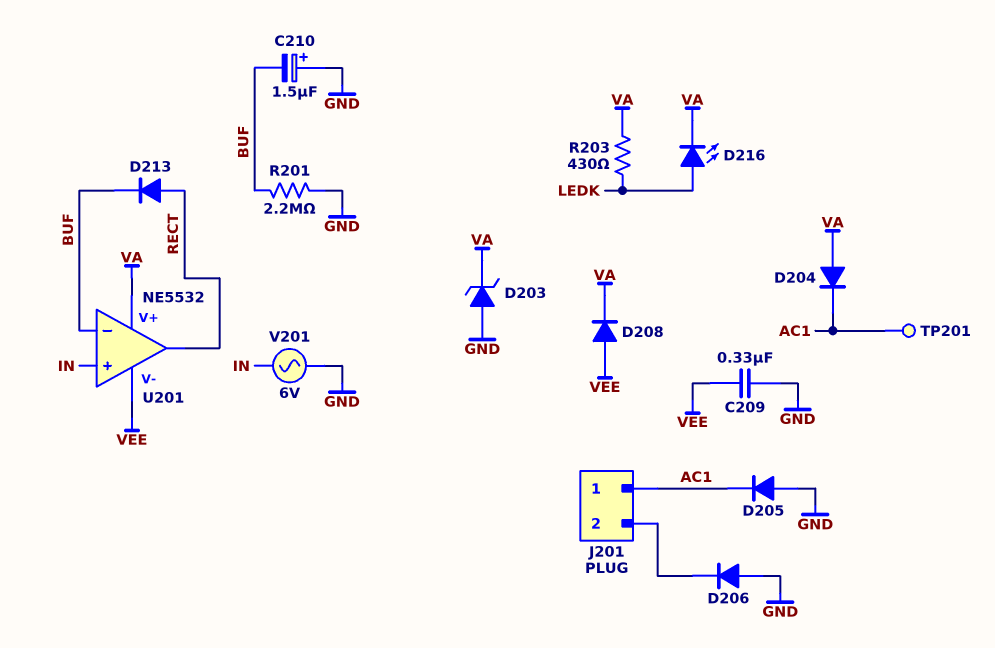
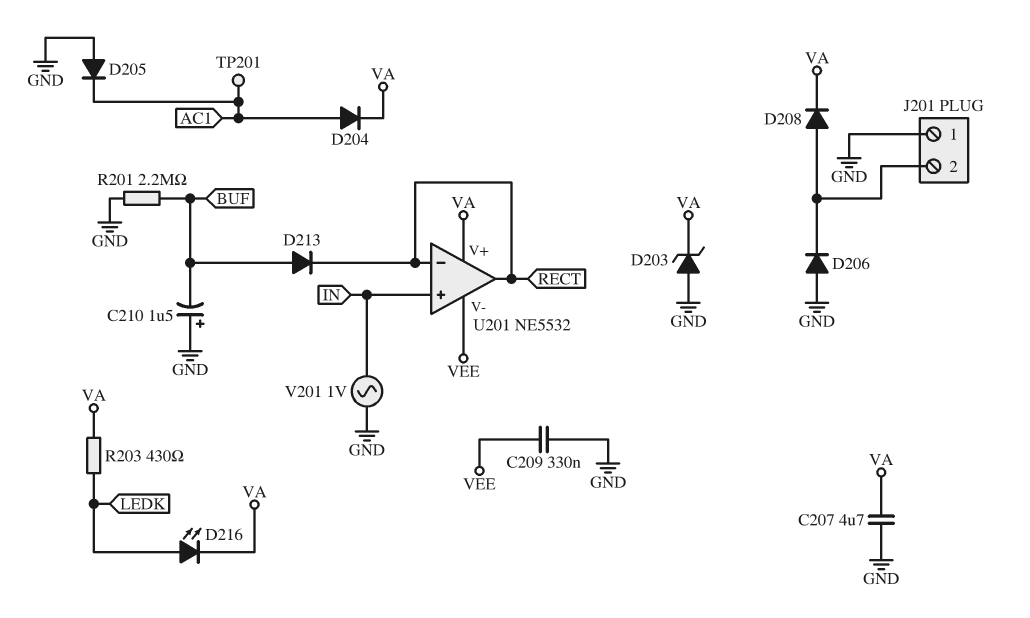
C207: none -> 4.7uF (GND, VA)
D204: diode (A VA, K AC1) -> diode (A AC1, K VA)
D208: diode (A VEE, K VA) -> diode (A J201/2, K VA)
D213: diode (A RECT, K BUF) -> diode (A BUF, K RECT)
J201 pin 1: AC1 -> GND
U201 pin in-: BUF -> RECT
V201: AC 6V (GND, IN) -> AC 1V (GND, IN)

